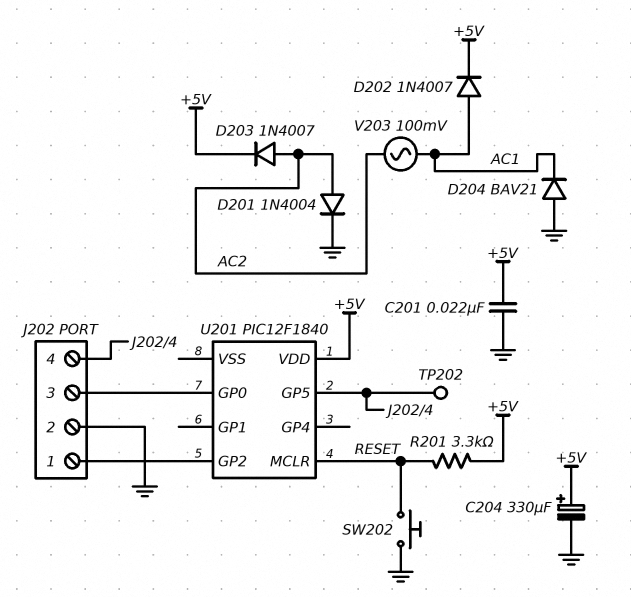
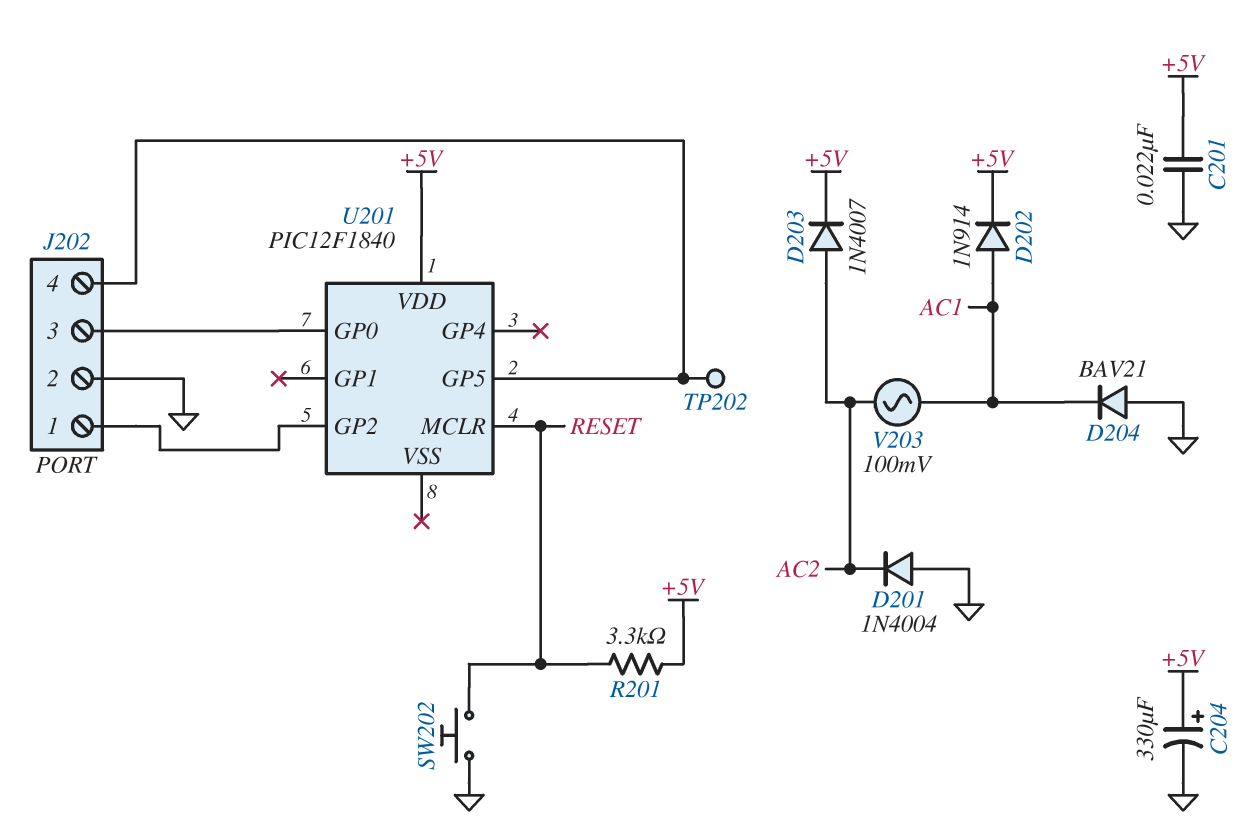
D201: diode 1N4004 (A AC2, K GND) -> diode 1N4004 (A GND, K AC2)
D202: diode 1N4007 (A AC1, K +5V) -> diode 1N914 (A AC1, K +5V)

